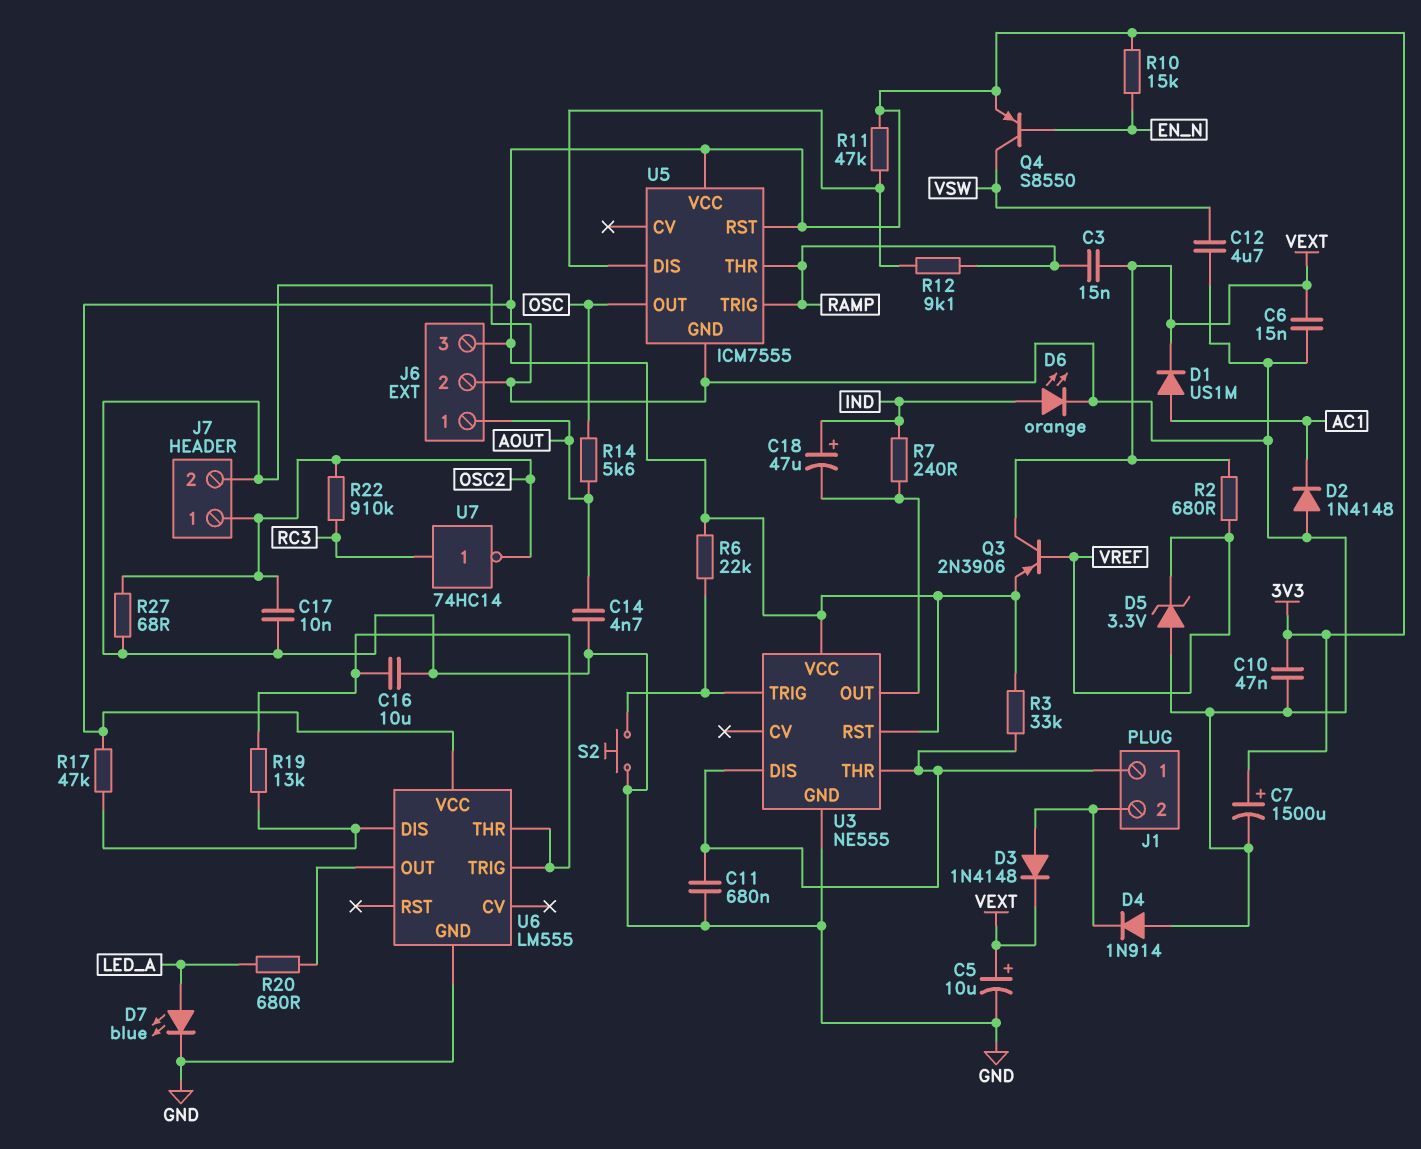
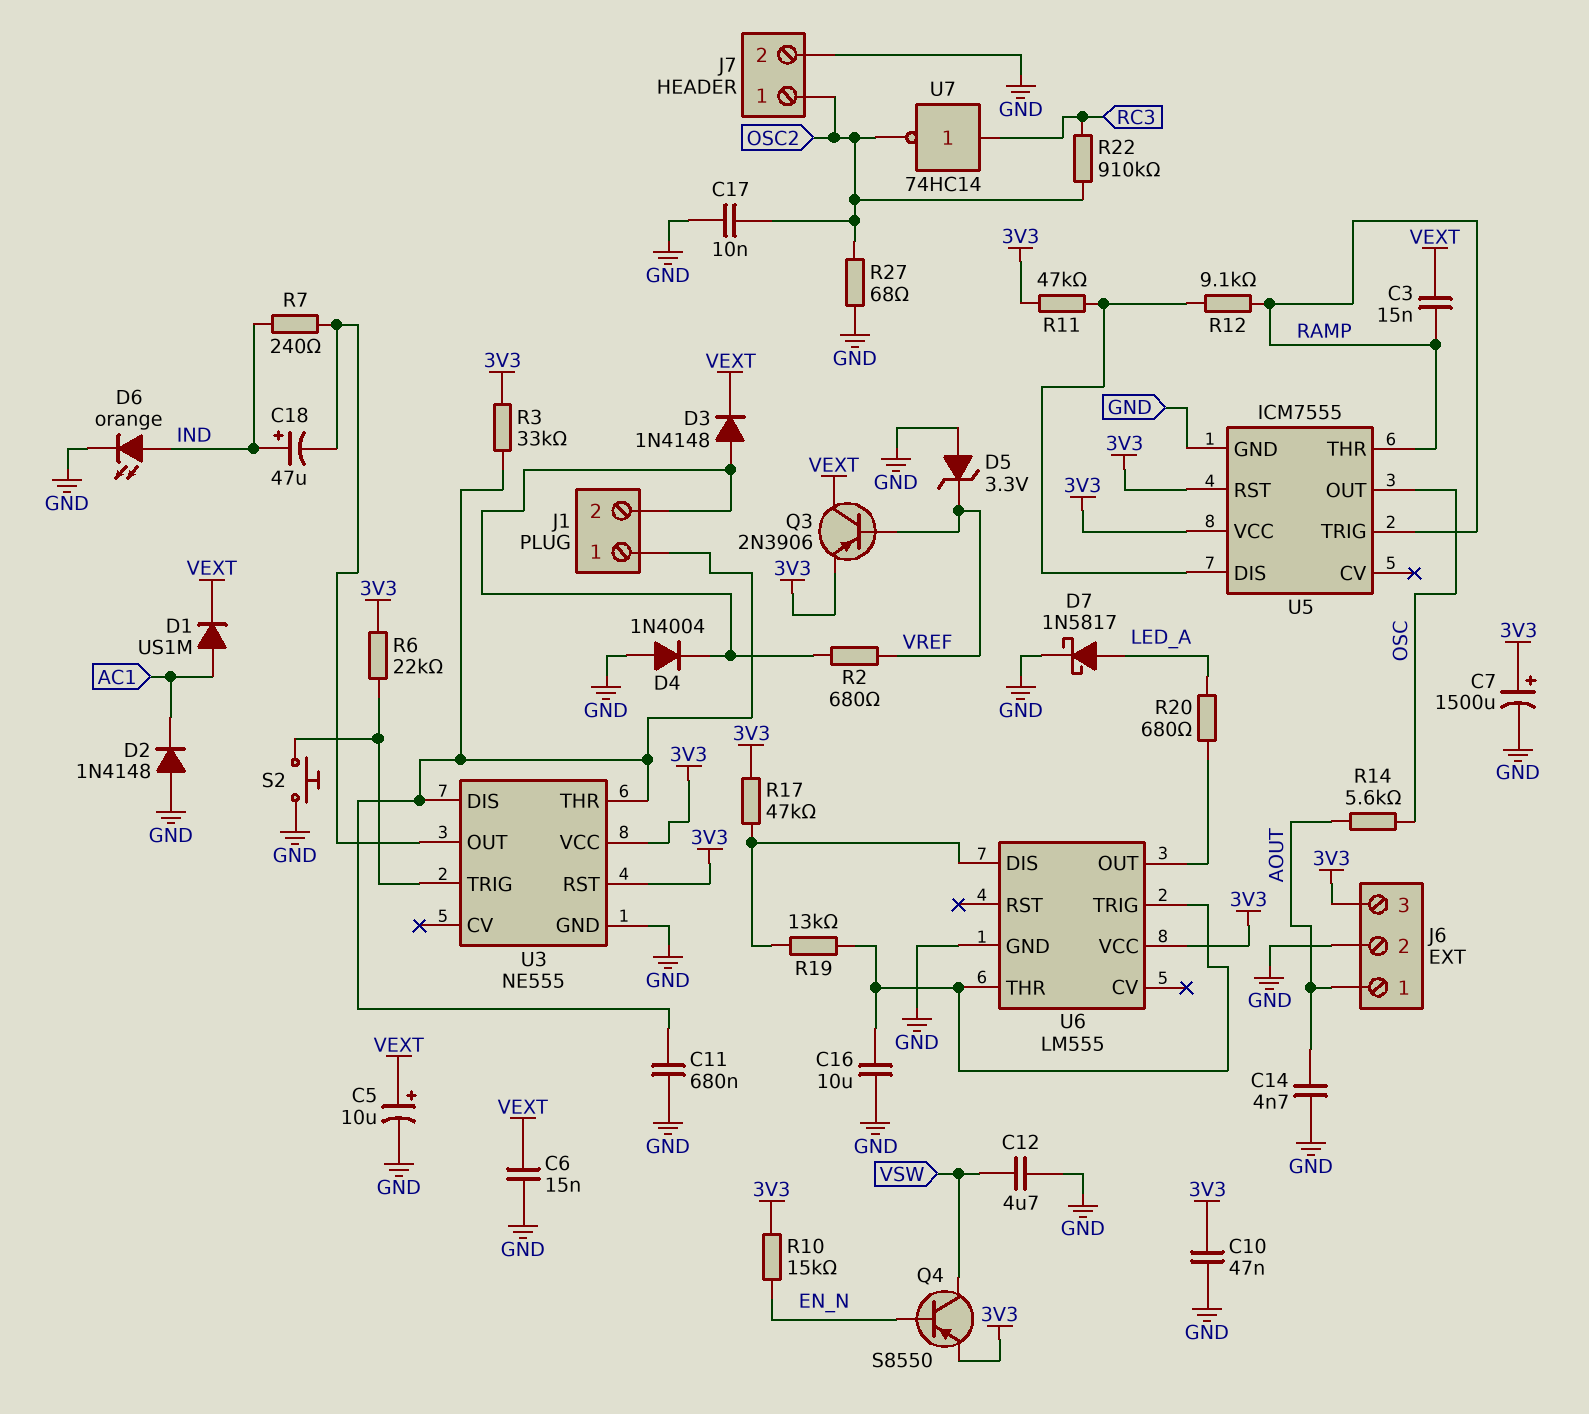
D4: diode 1N914 (A GND, K J1/2) -> diode 1N4004 (A GND, K J1/2)
D7: LED blue (A LED_A, K GND) -> schottky 1N5817 (A LED_A, K GND)
R2: 680 (VEXT, VREF) -> 680 (J1/2, VREF)

